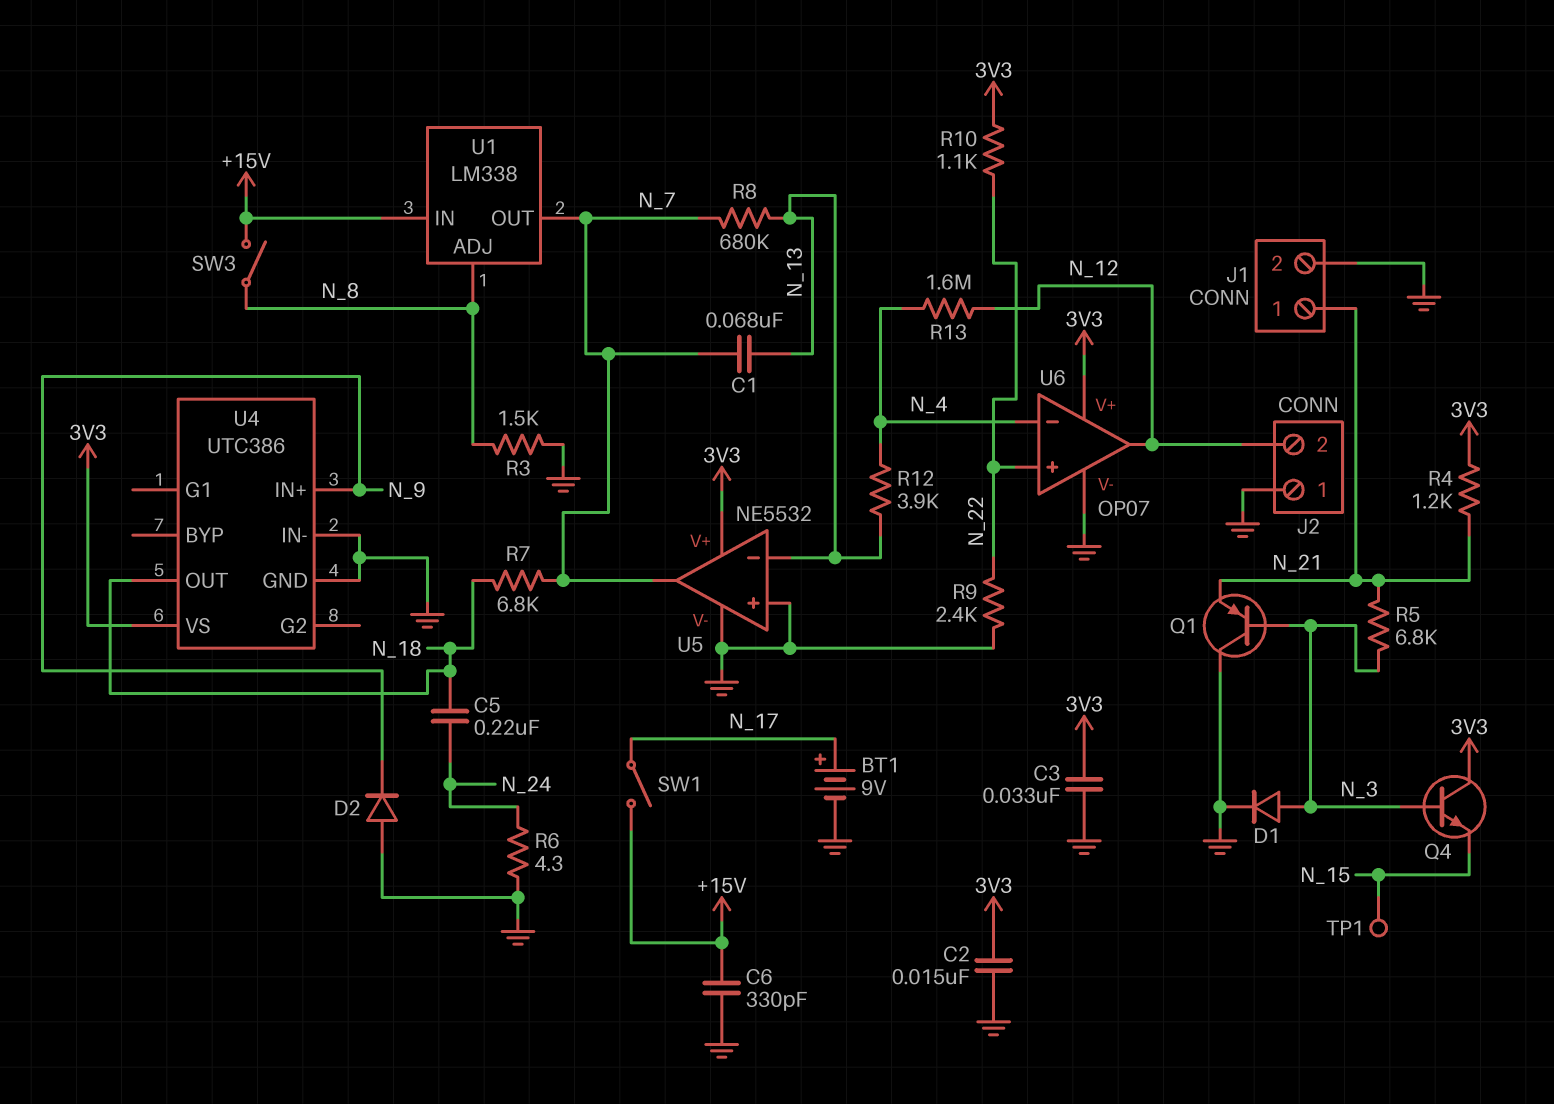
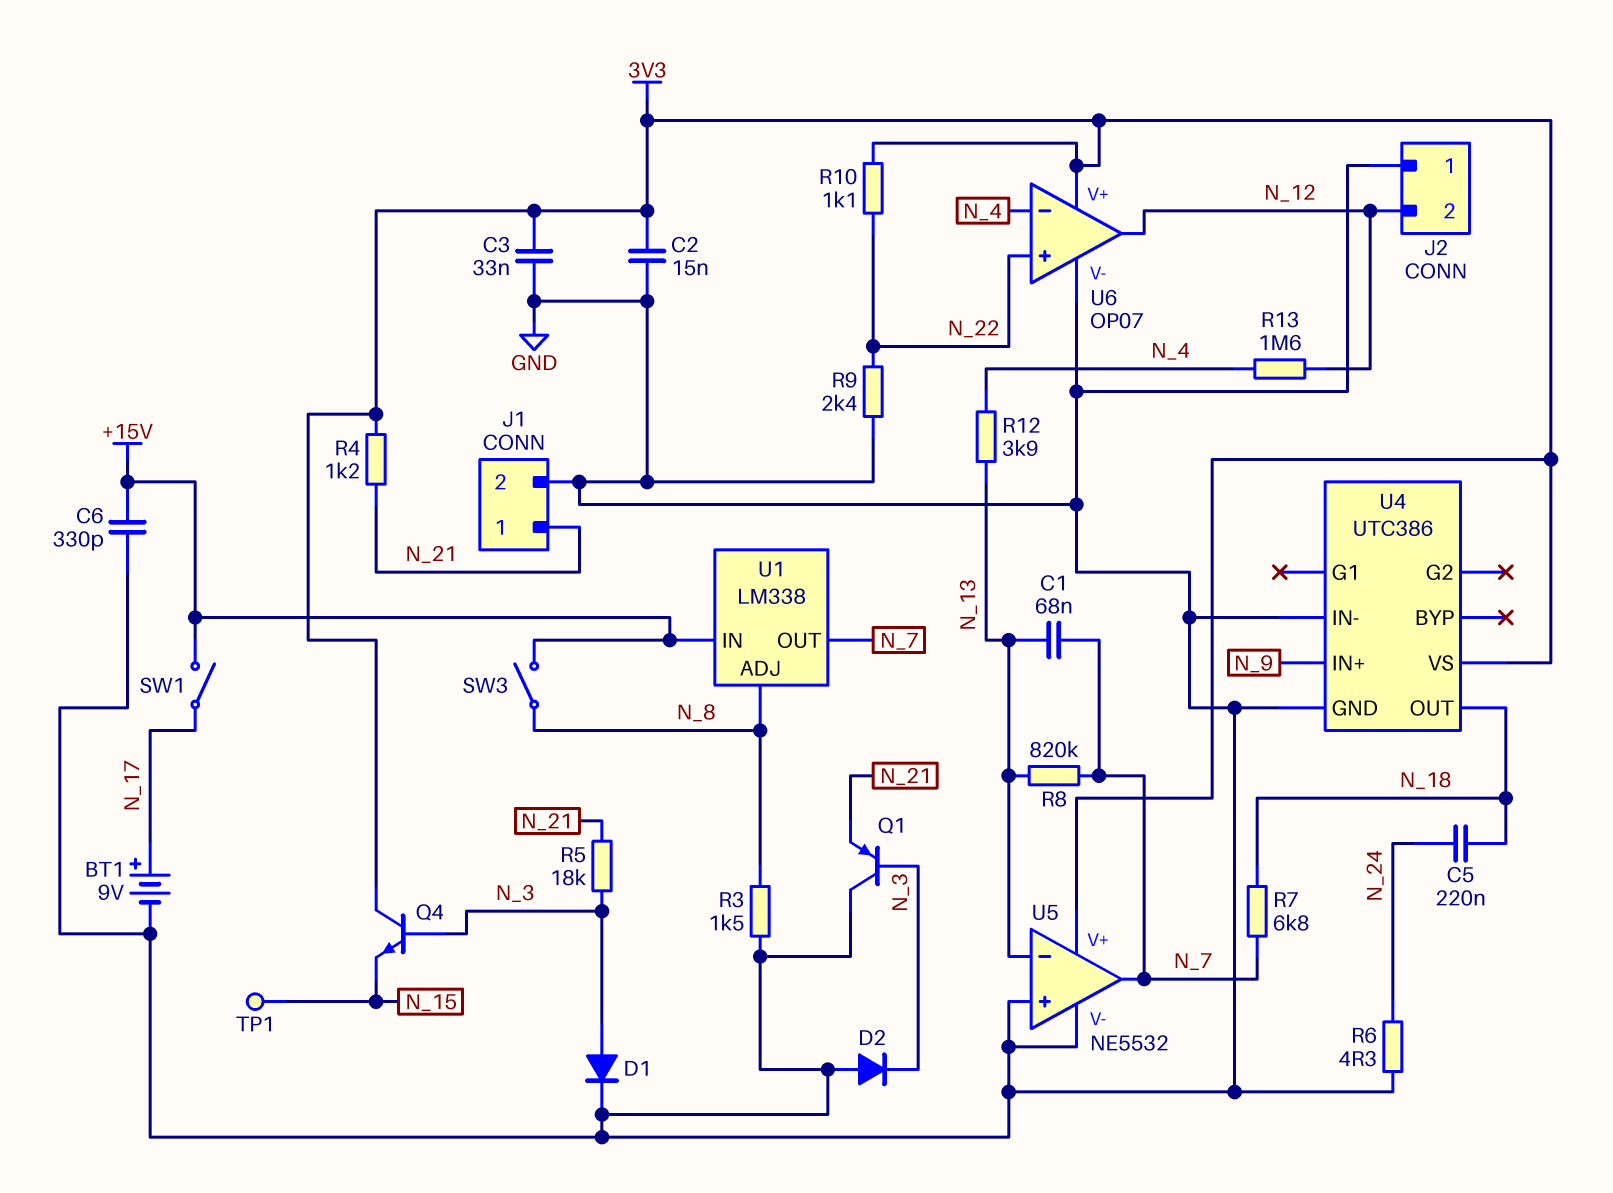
D2: diode (A GND, K N_9) -> diode (A GND, K N_3)
R5: 6.8k (N_3, N_21) -> 18k (N_3, N_21)
R8: 680k (N_7, N_13) -> 820k (N_7, N_13)

